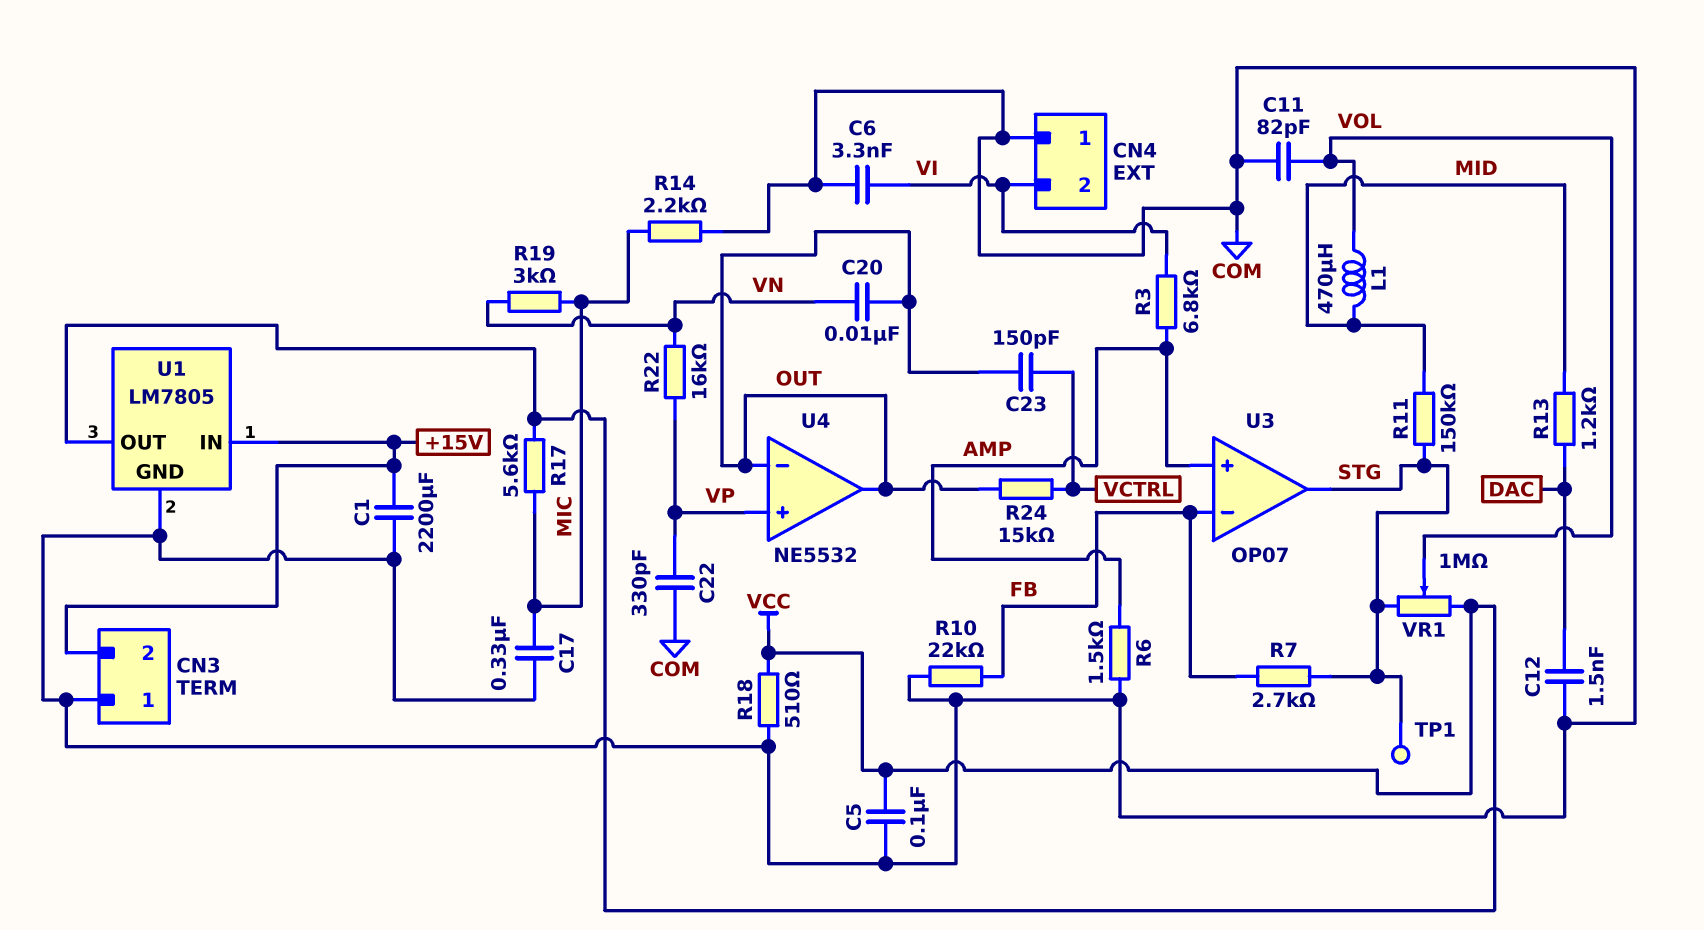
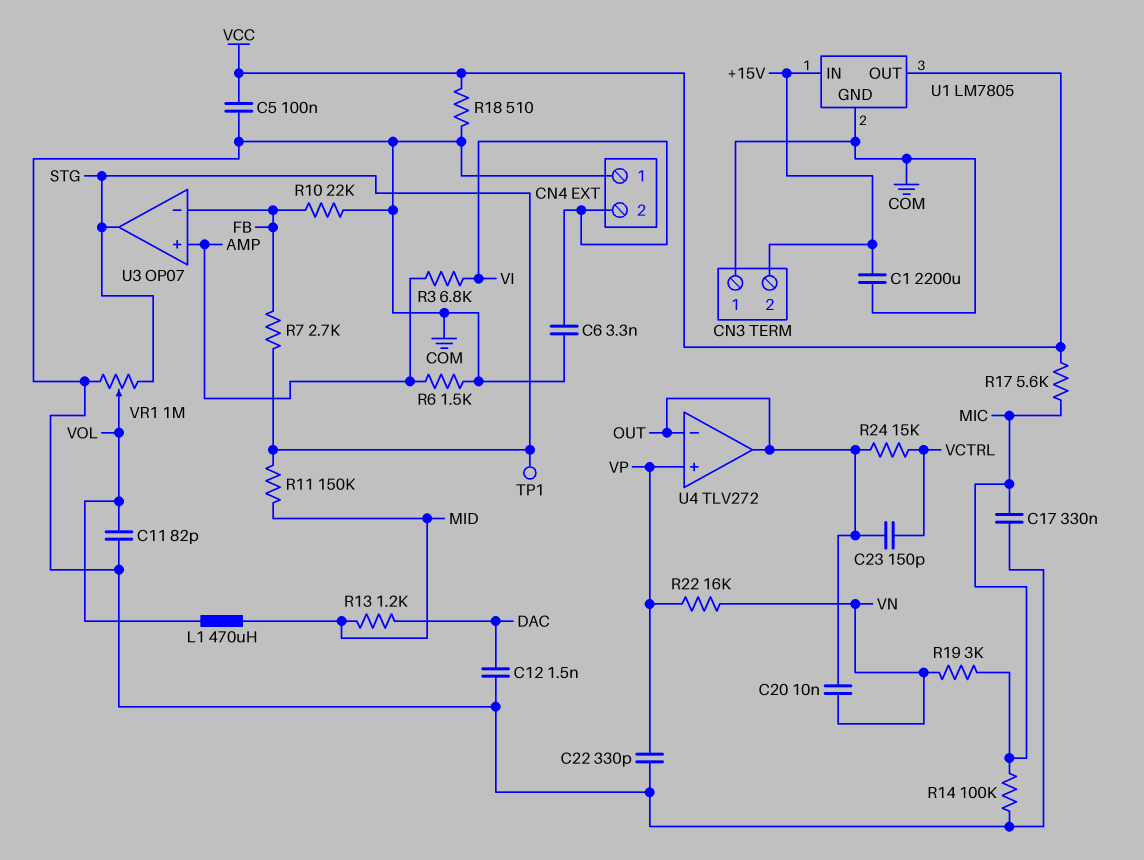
R14: 2.2k (COM, MIC) -> 100k (COM, MIC)
U4: NE5532 -> TLV272
VR1: 1M (STG, VCC, wiper VOL) -> 1M (COM, STG, wiper VOL)

